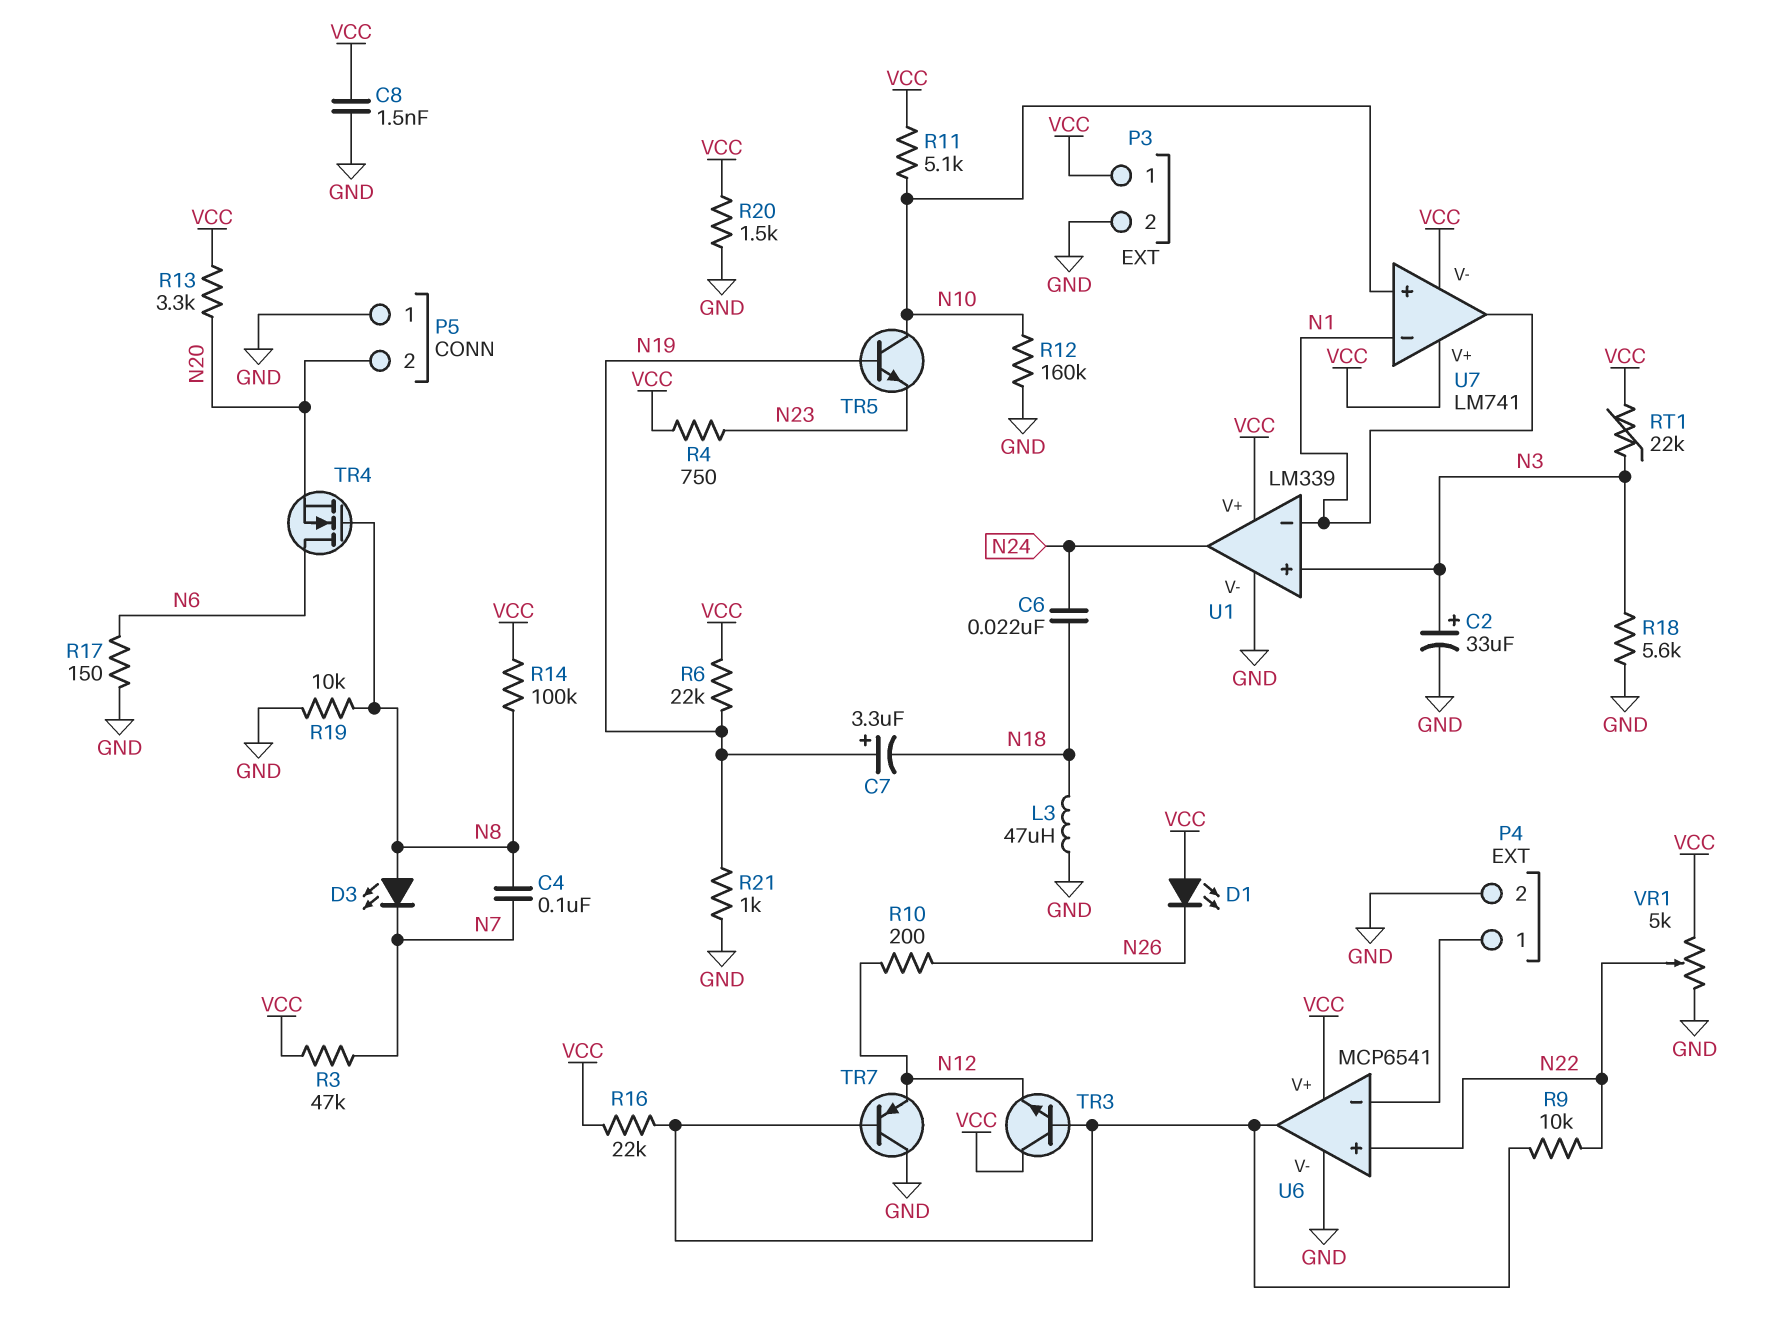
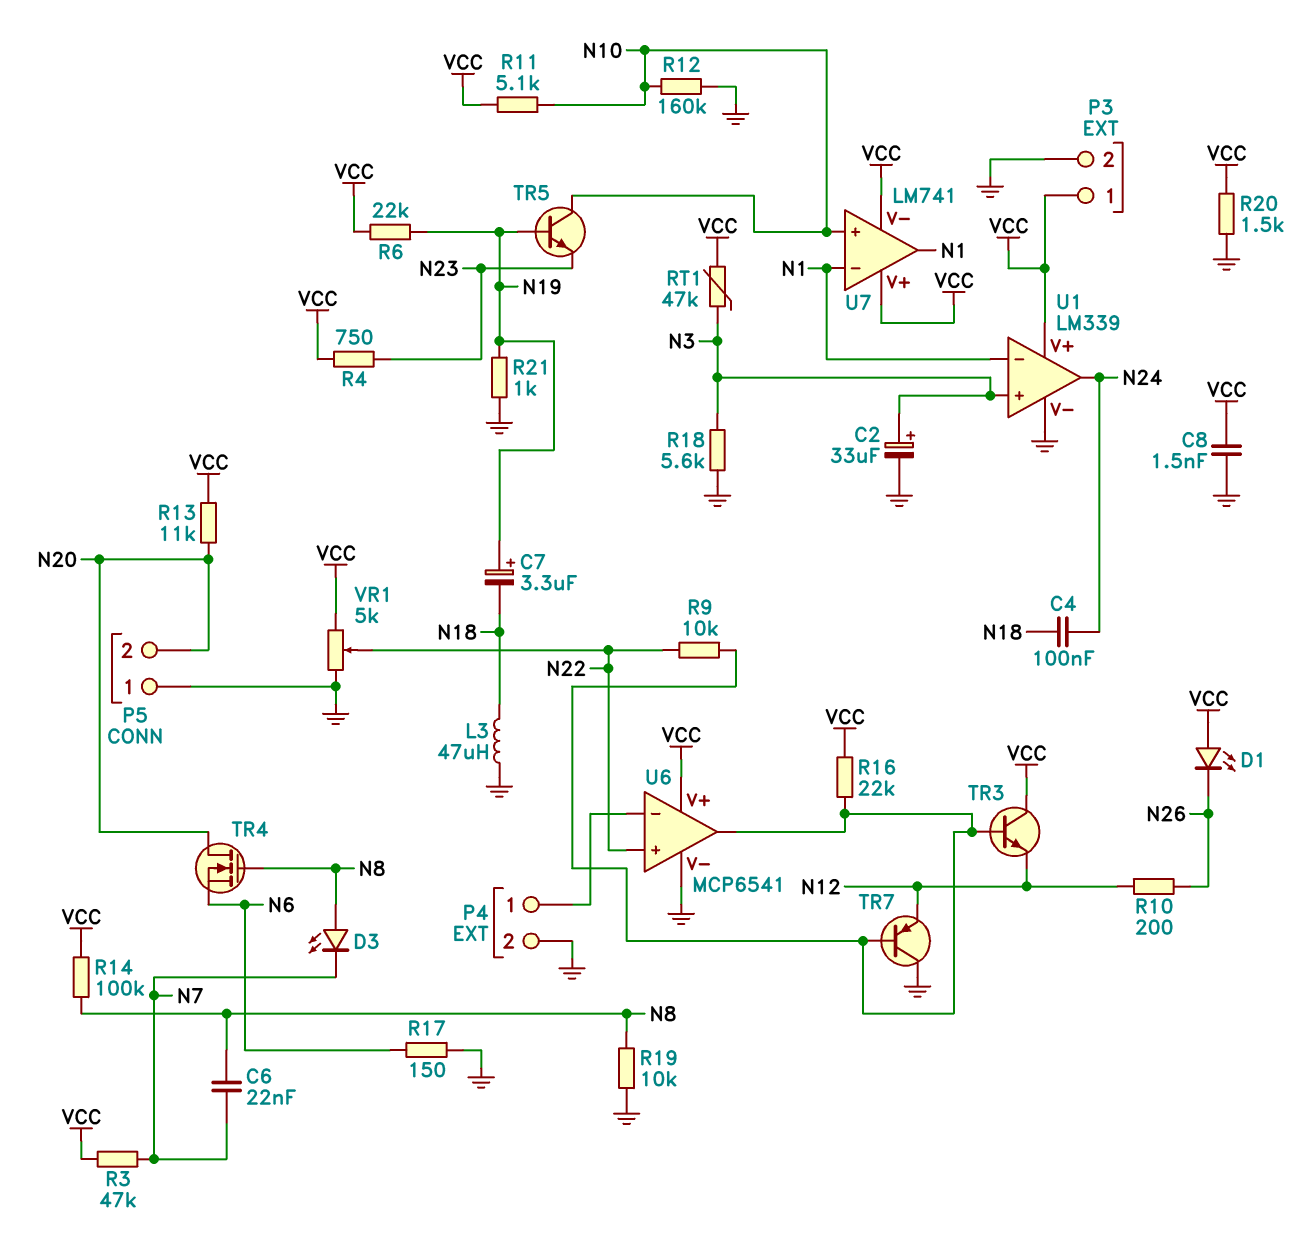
C4: 100nF (N7, N8) -> 100nF (N18, N24)
C6: 22nF (N18, N24) -> 22nF (N7, N8)
R13: 3.3k (N20, VCC) -> 11k (N20, VCC)
RT1: 22k (N3, VCC) -> 47k (N3, VCC)
TR4: NMOS (G N8, D N6, S N20) -> NMOS (G N8, D N20, S N6)

